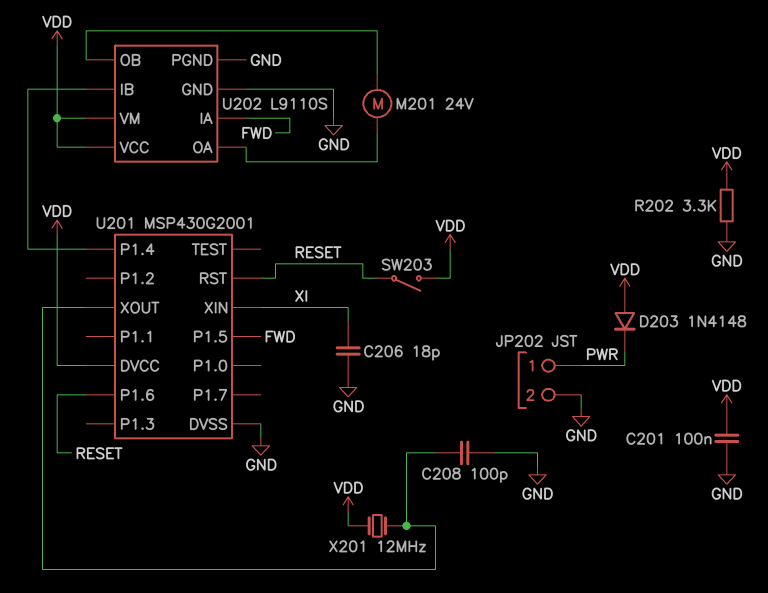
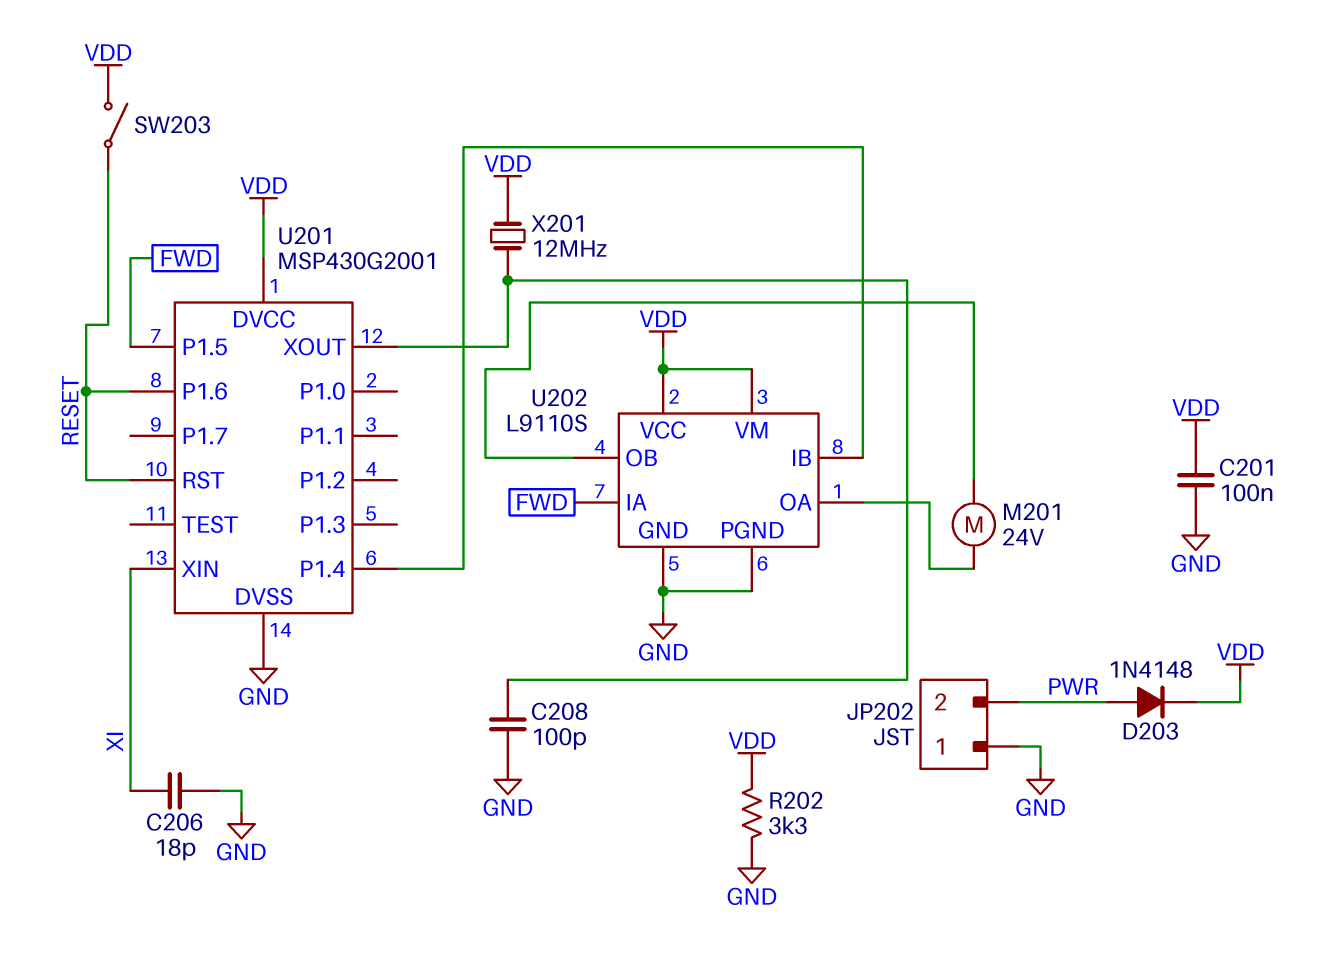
D203: diode 1N4148 (A VDD, K PWR) -> diode 1N4148 (A PWR, K VDD)
JP202 pin 1: PWR -> GND
JP202 pin 2: GND -> PWR

